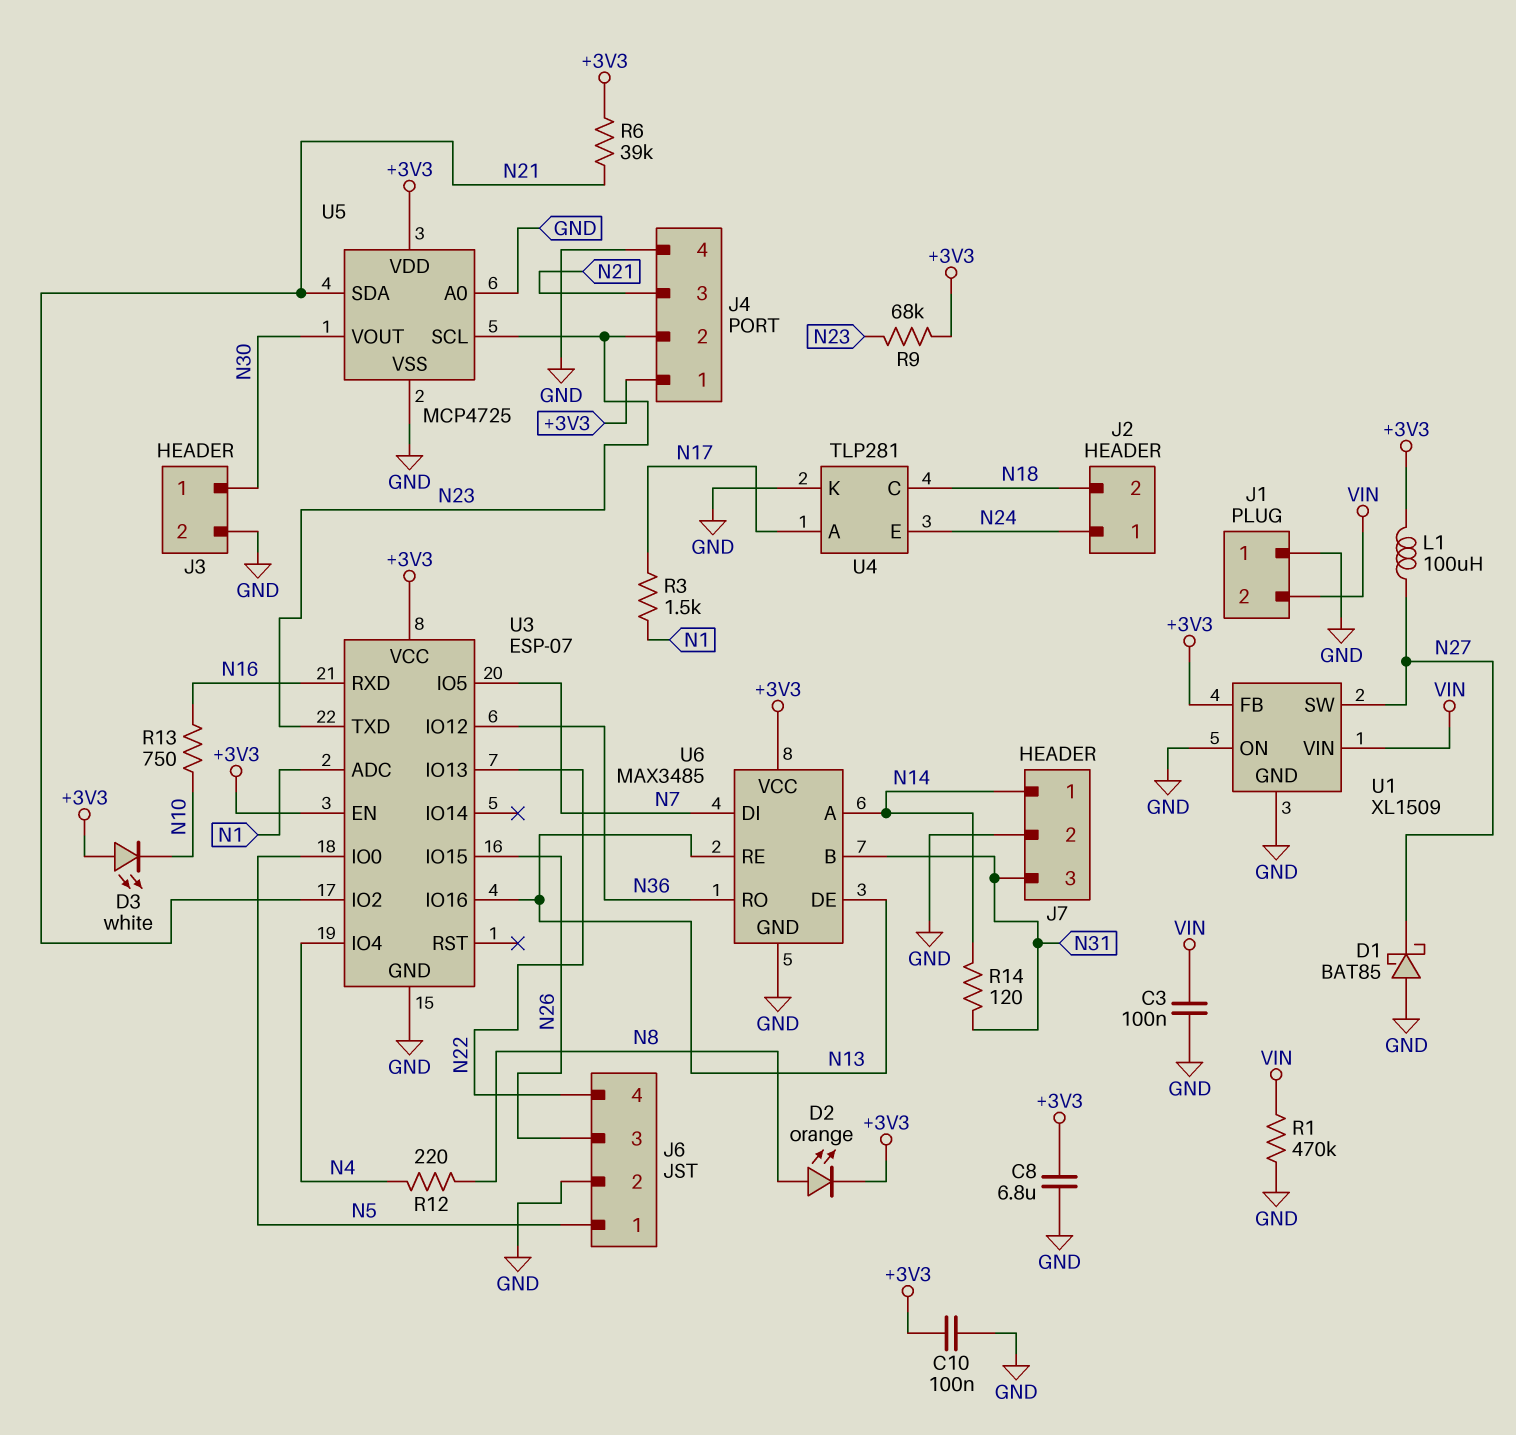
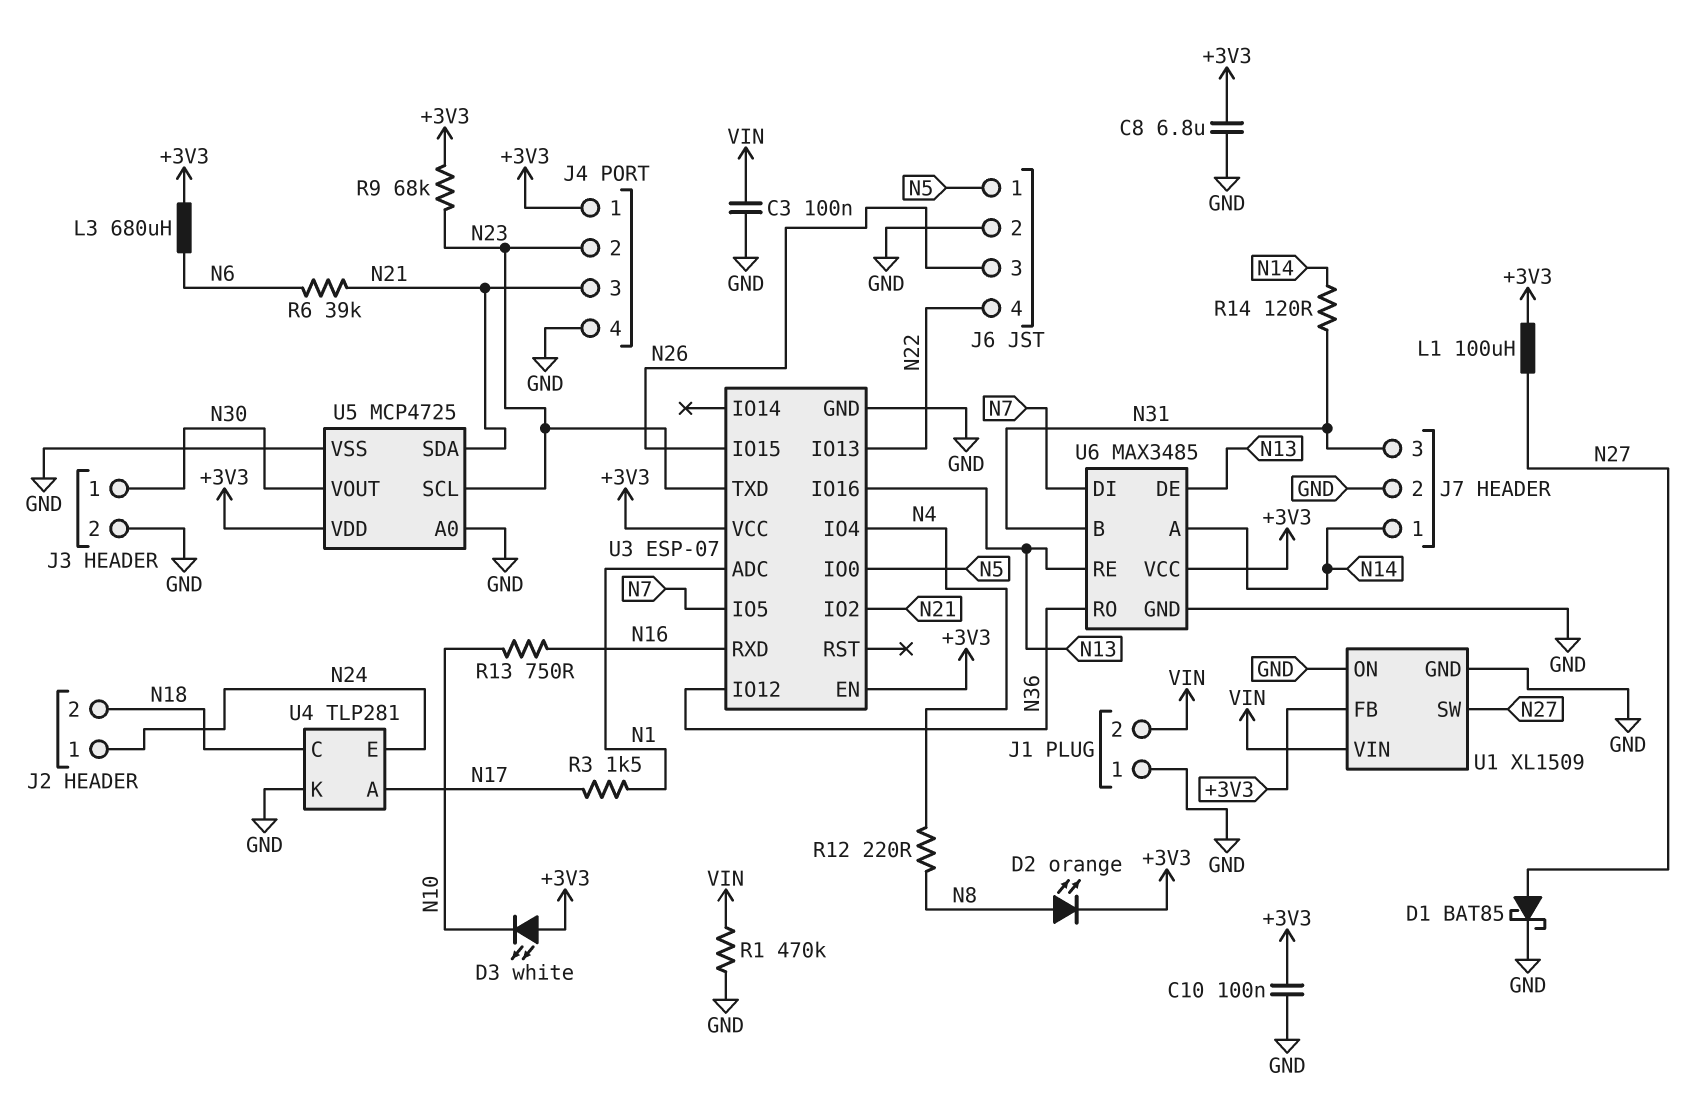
D1: schottky BAT85 (A GND, K N27) -> schottky BAT85 (A N27, K GND)
L3: none -> 680uH (+3V3, N6)
R6: 39k (+3V3, N21) -> 39k (N6, N21)

